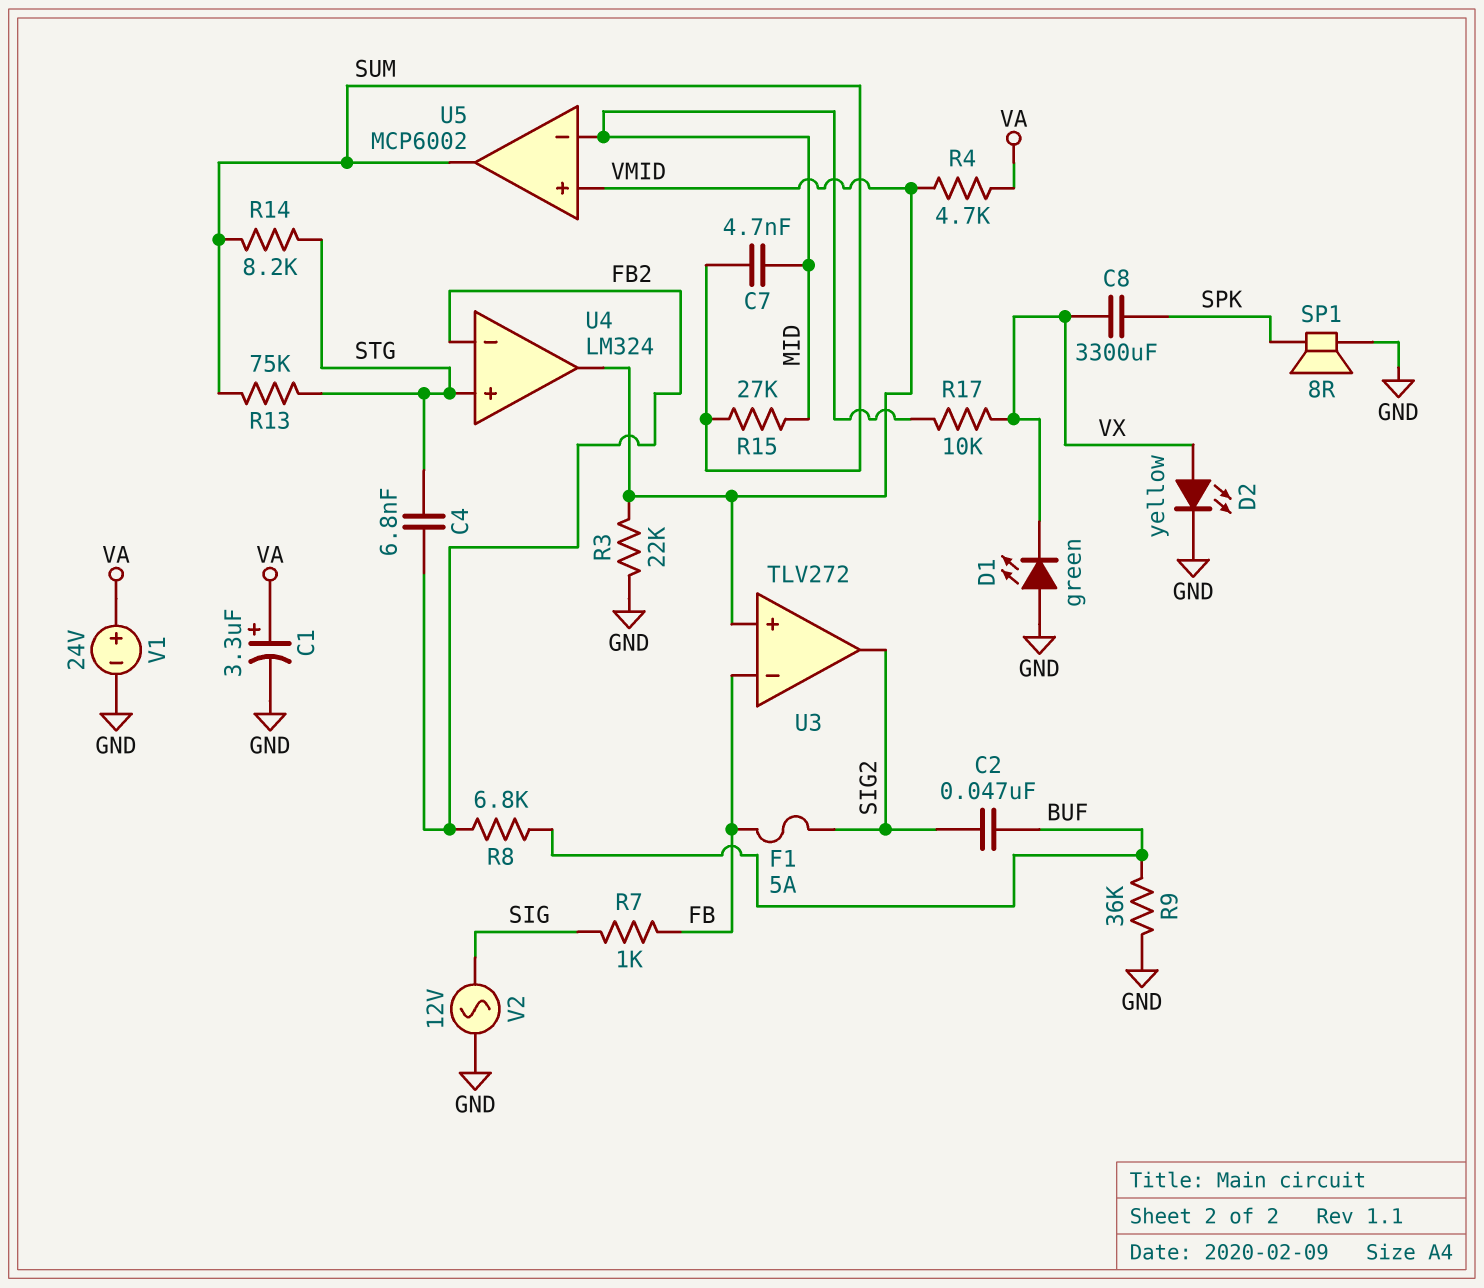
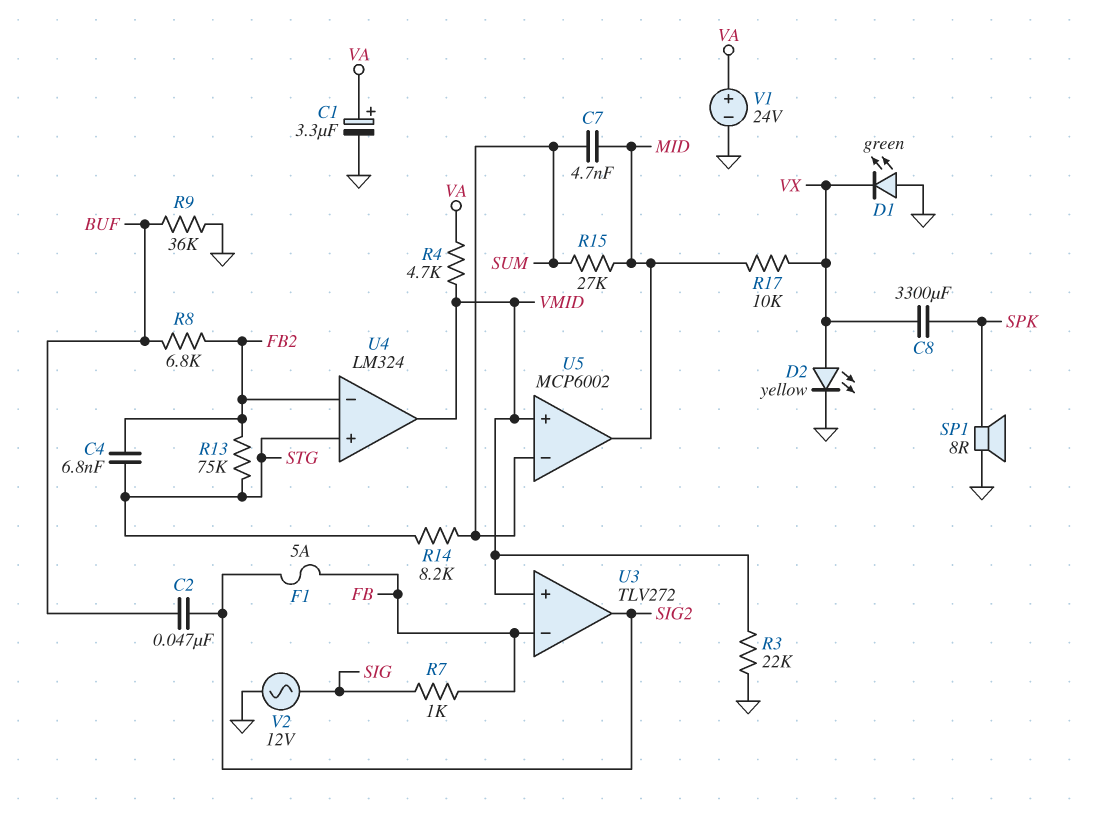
R13: 75k (STG, SUM) -> 75k (FB2, STG)
U5 pin in-: MID -> SUM
U5 pin out: SUM -> MID

